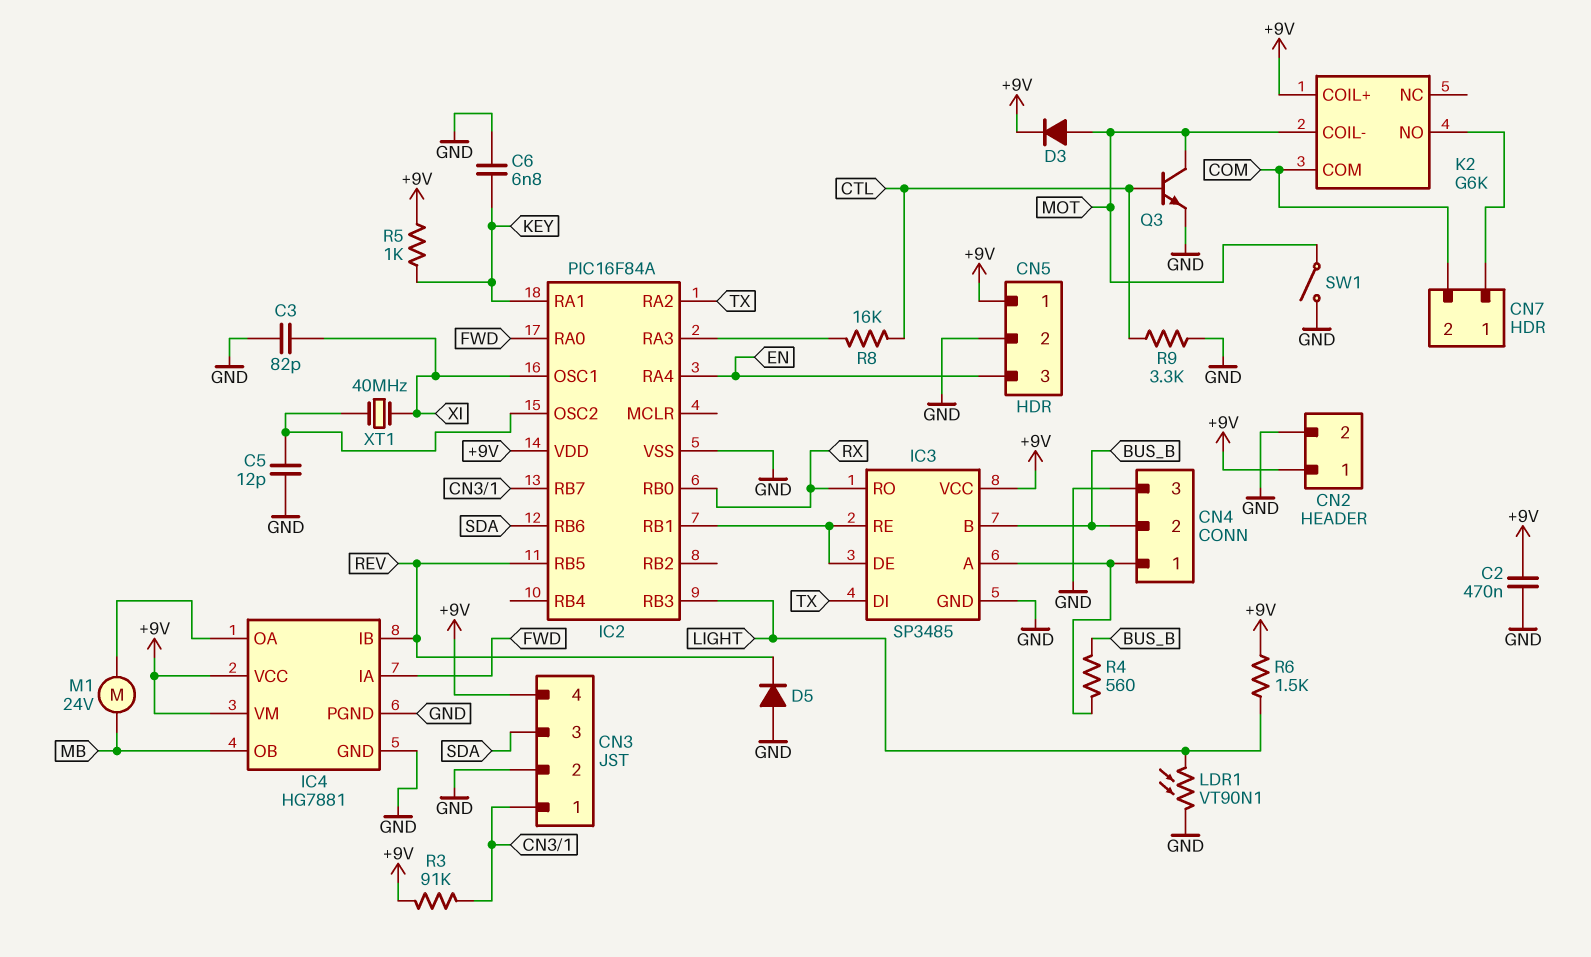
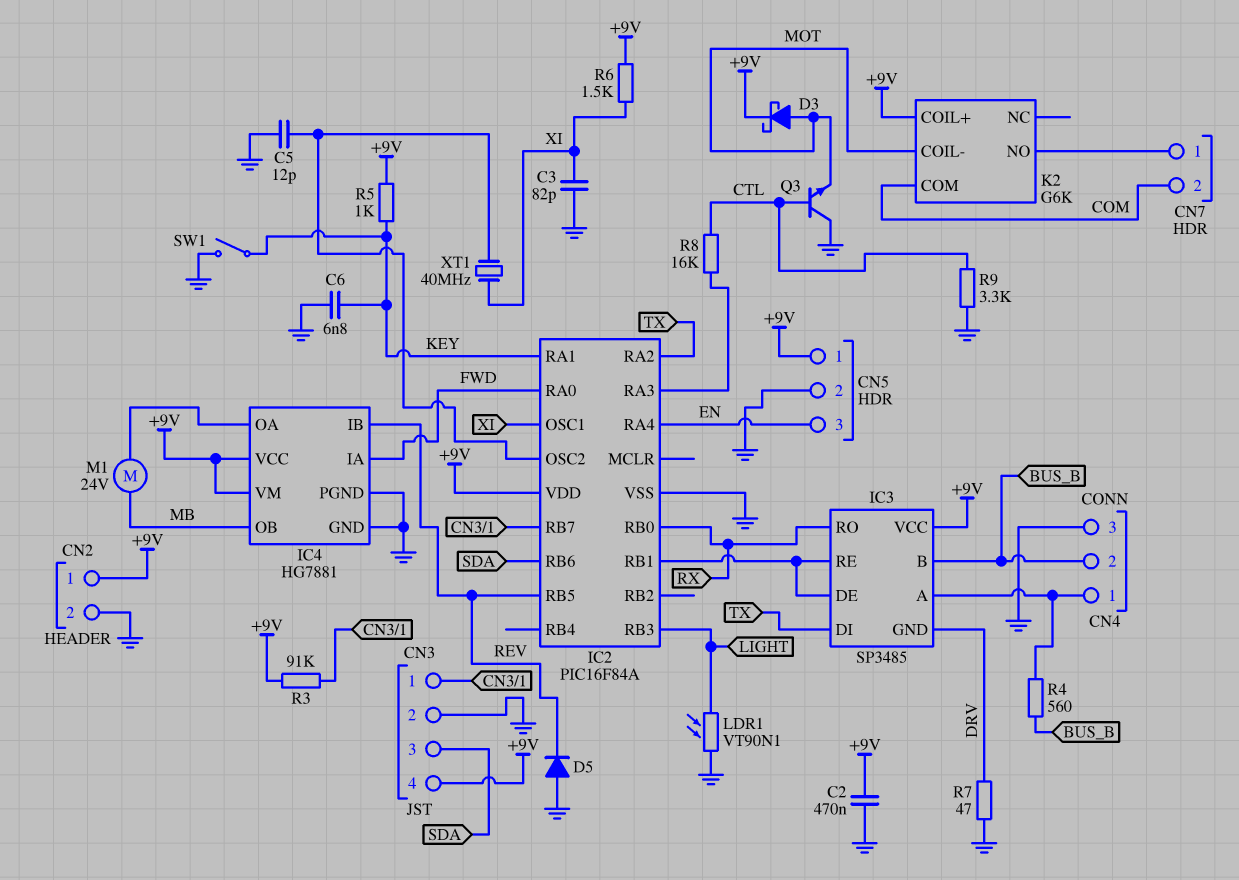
D3: diode (A MOT, K +9V) -> schottky (A MOT, K +9V)
IC3 pin GND: GND -> DRV
Q3: NPN (B CTL, C MOT, E GND) -> NPN (B CTL, C GND, E MOT)
R6: 1.5k (+9V, LIGHT) -> 1.5k (+9V, XI)
R7: none -> 47 (DRV, GND)
SW1: switch (GND, MOT) -> switch (GND, KEY)

